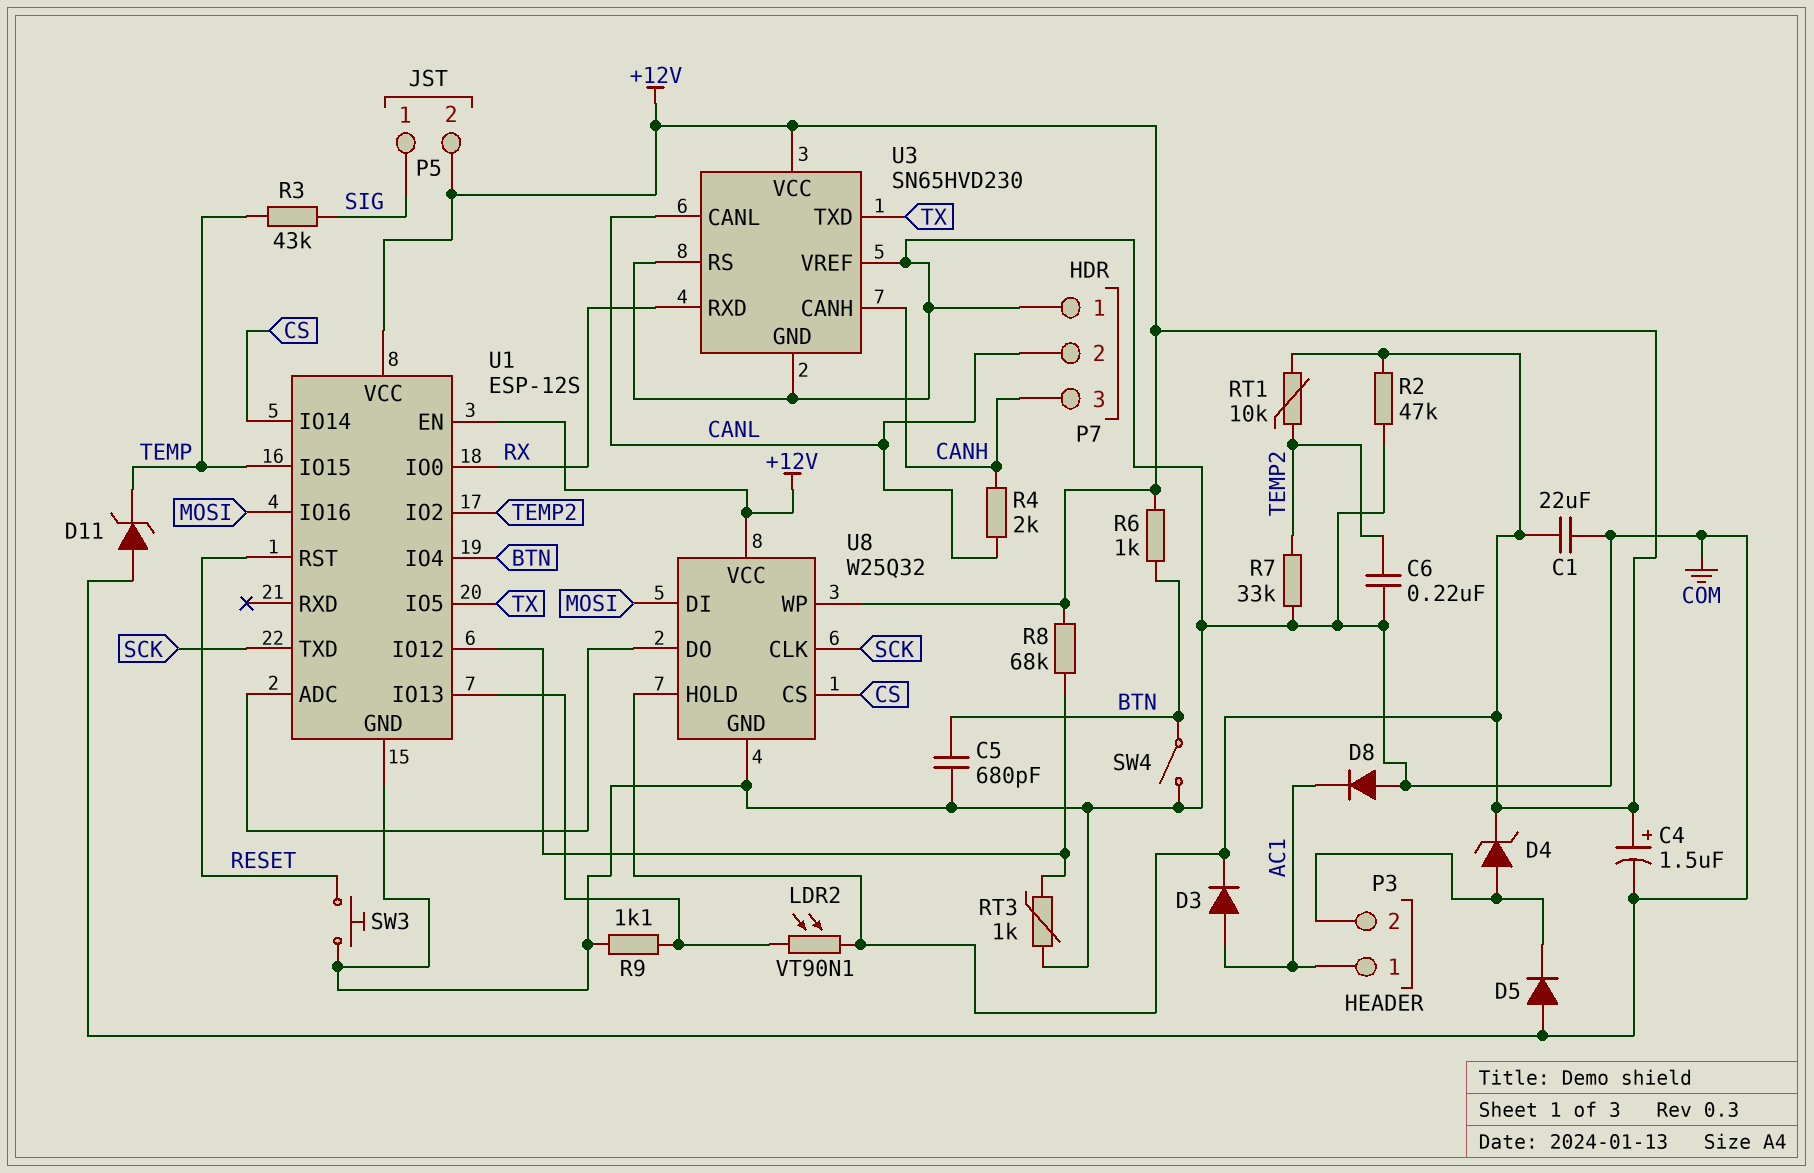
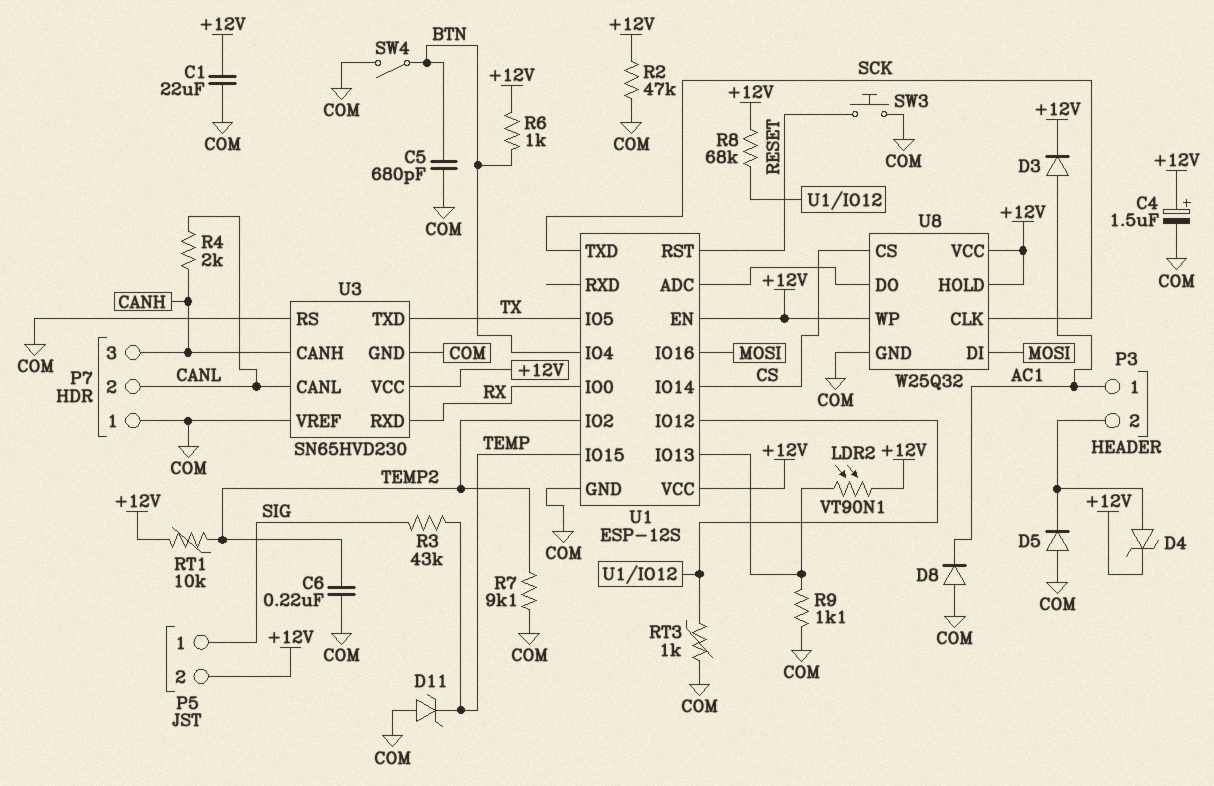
R7: 33k (COM, TEMP2) -> 9.1k (COM, TEMP2)

